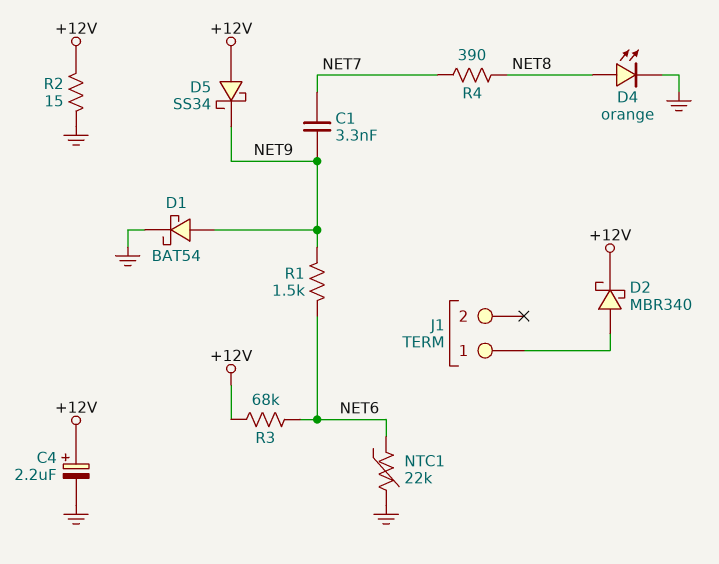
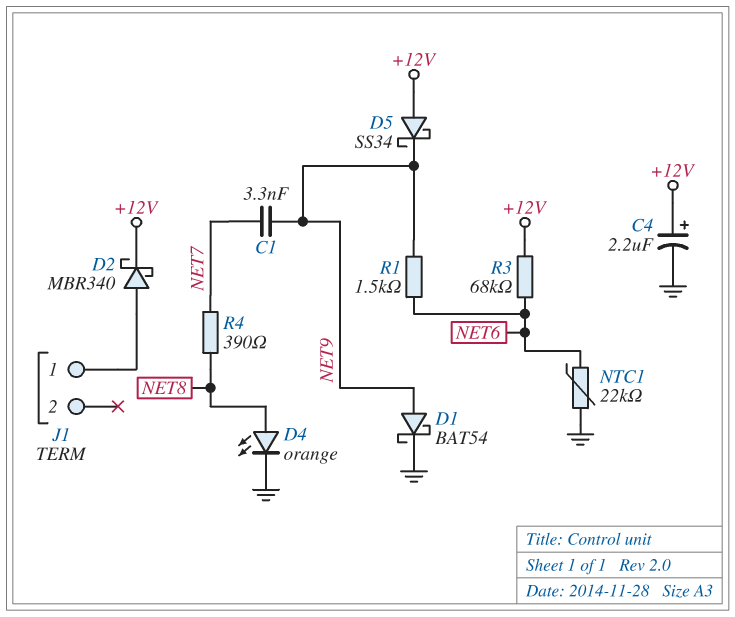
R2: 15 (+12V, GND) -> none

